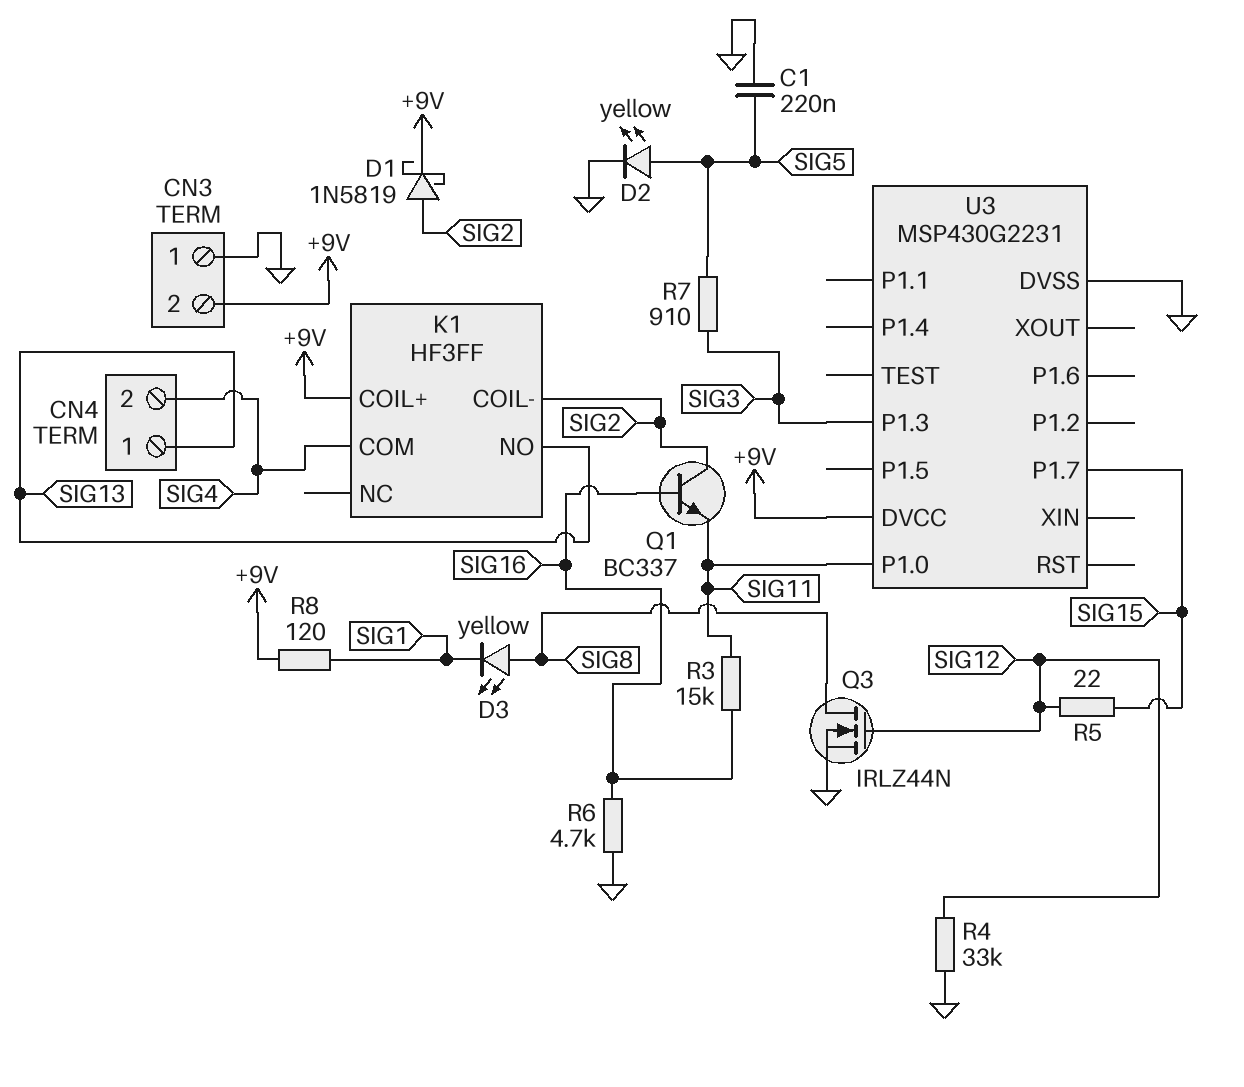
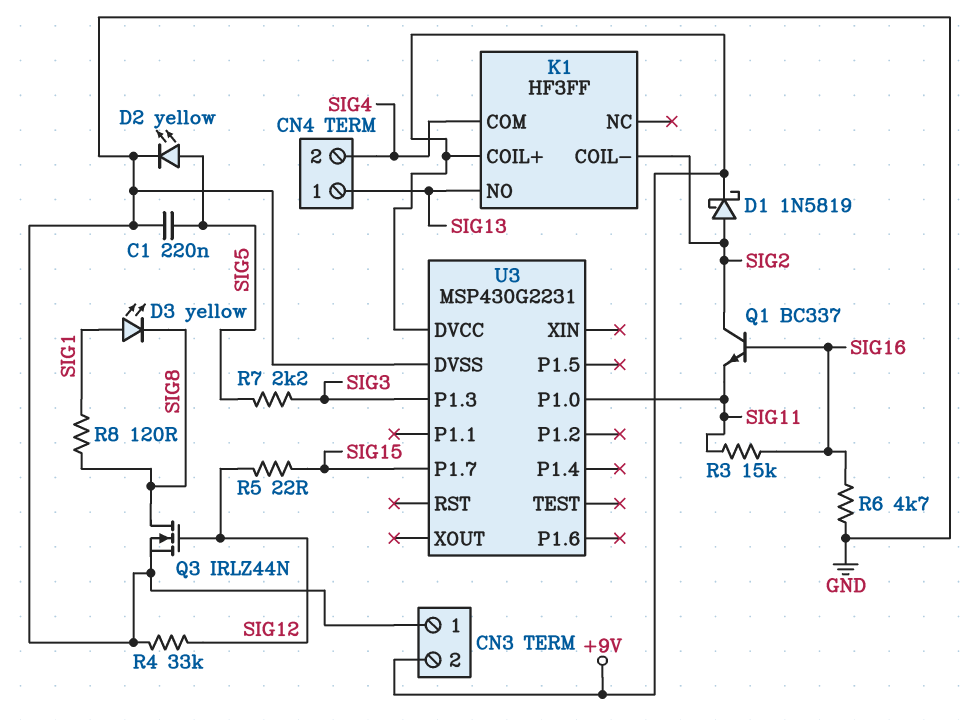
D3: LED yellow (A SIG8, K SIG1) -> LED yellow (A SIG1, K SIG8)
R7: 910 (SIG3, SIG5) -> 2.2k (SIG3, SIG5)
R8: 120 (+9V, SIG1) -> 120 (SIG1, SIG8)

